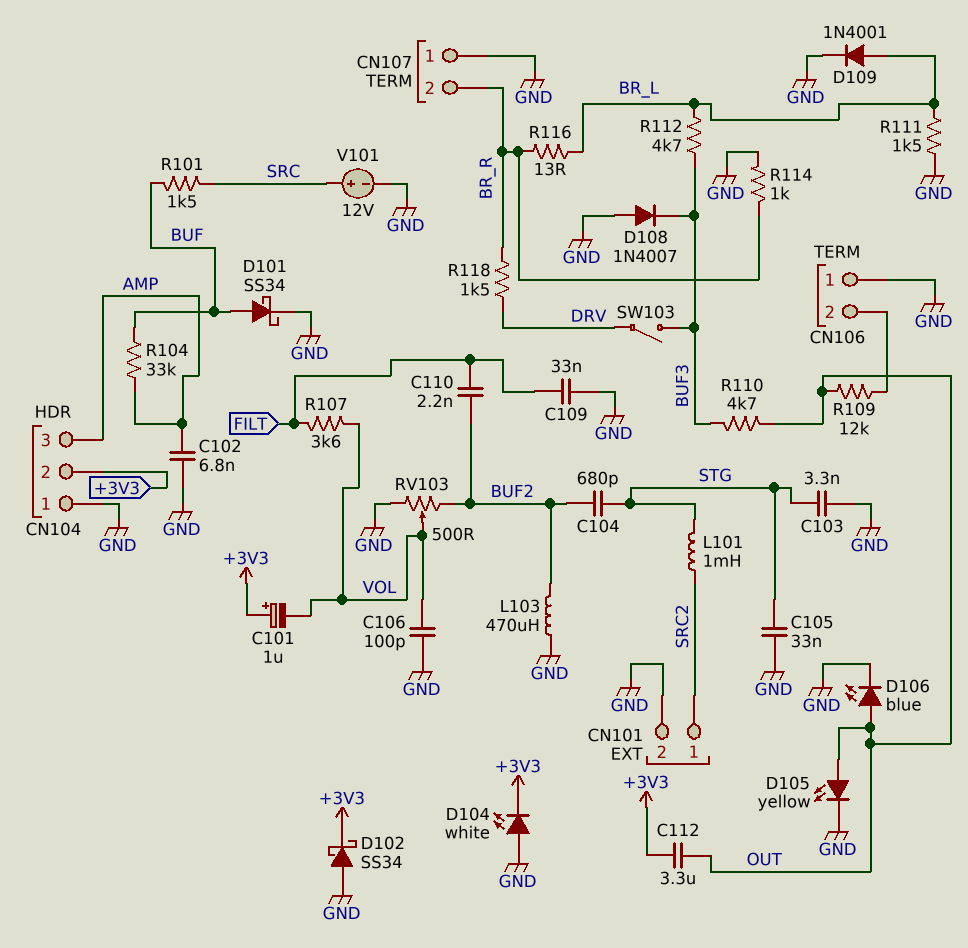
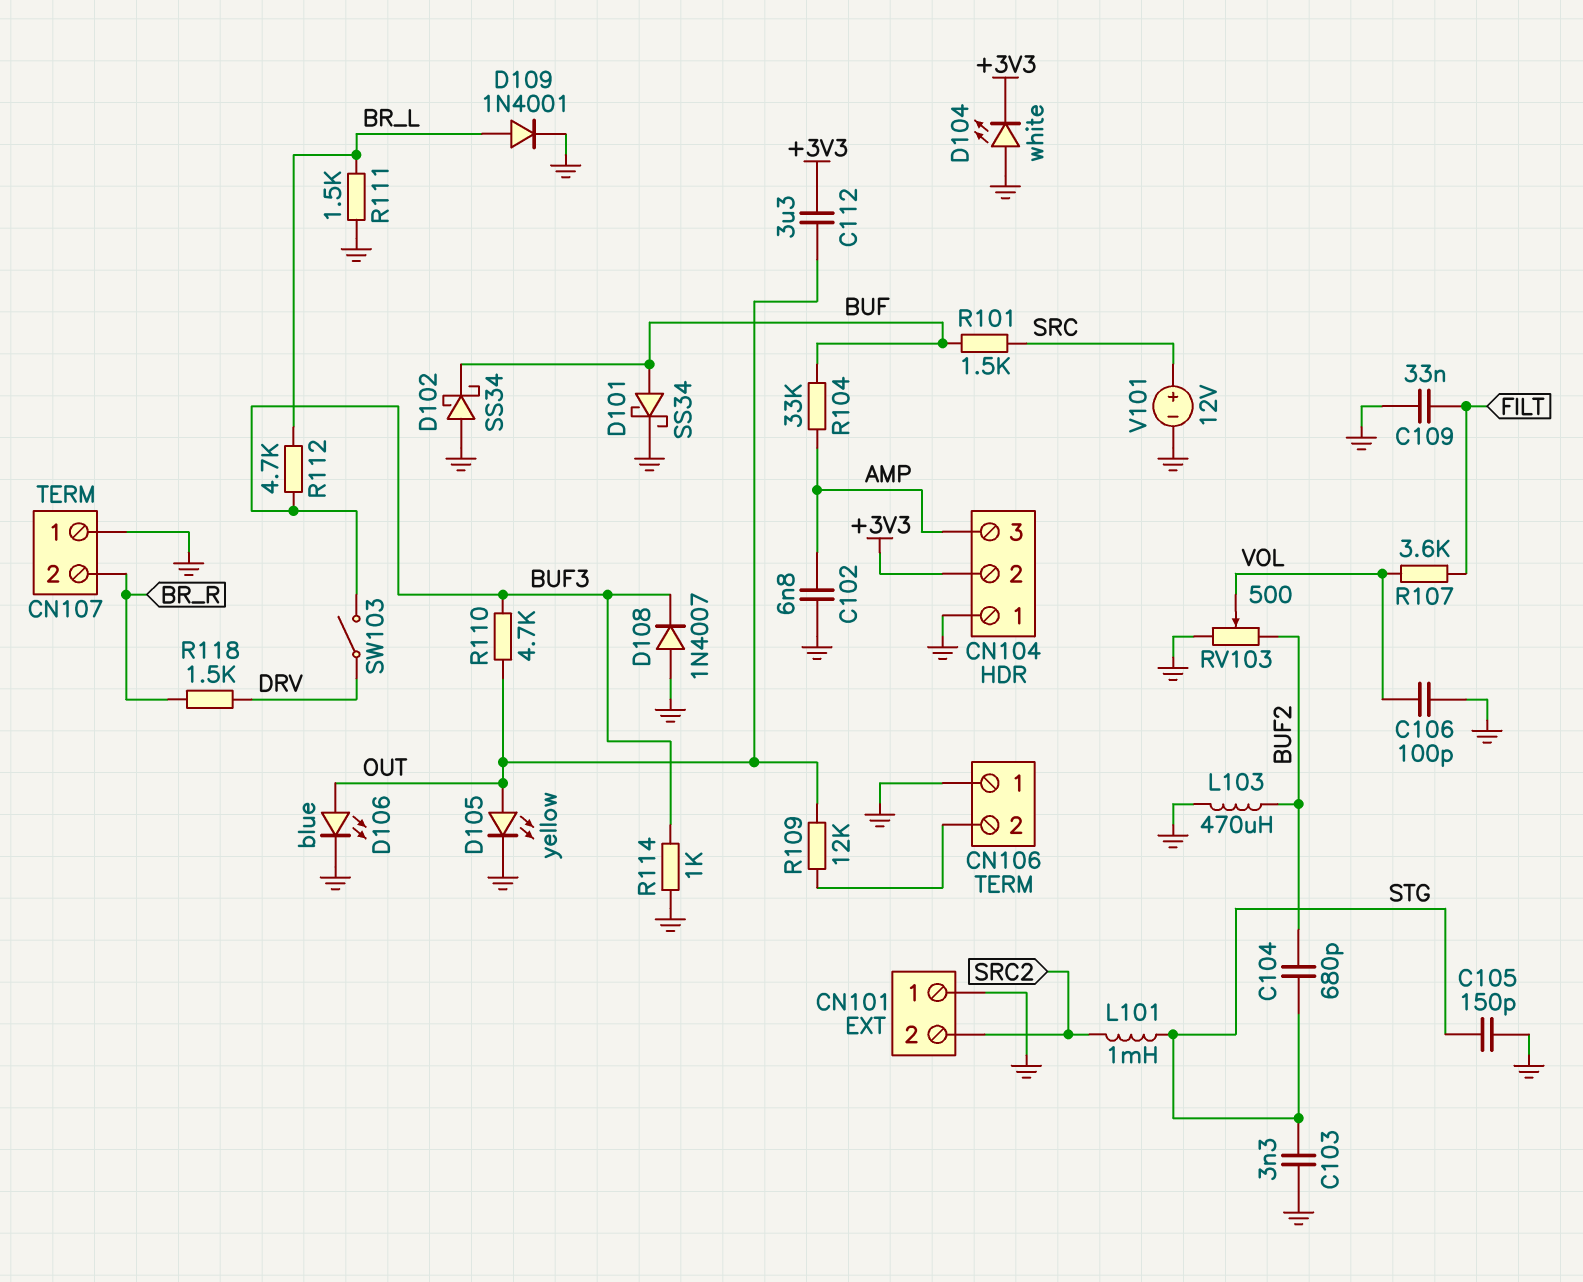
C101: 1uF (plus +3V3, minus VOL) -> none
C105: 33nF (GND, STG) -> 150pF (GND, STG)
C110: 2.2nF (BUF2, FILT) -> none
CN101 pin 1: SRC2 -> GND
CN101 pin 2: GND -> SRC2
D102: schottky SS34 (A GND, K +3V3) -> schottky SS34 (A GND, K BUF)
R114: 1k (BR_R, GND) -> 1k (BUF3, GND)
R116: 13 (BR_L, BR_R) -> none

